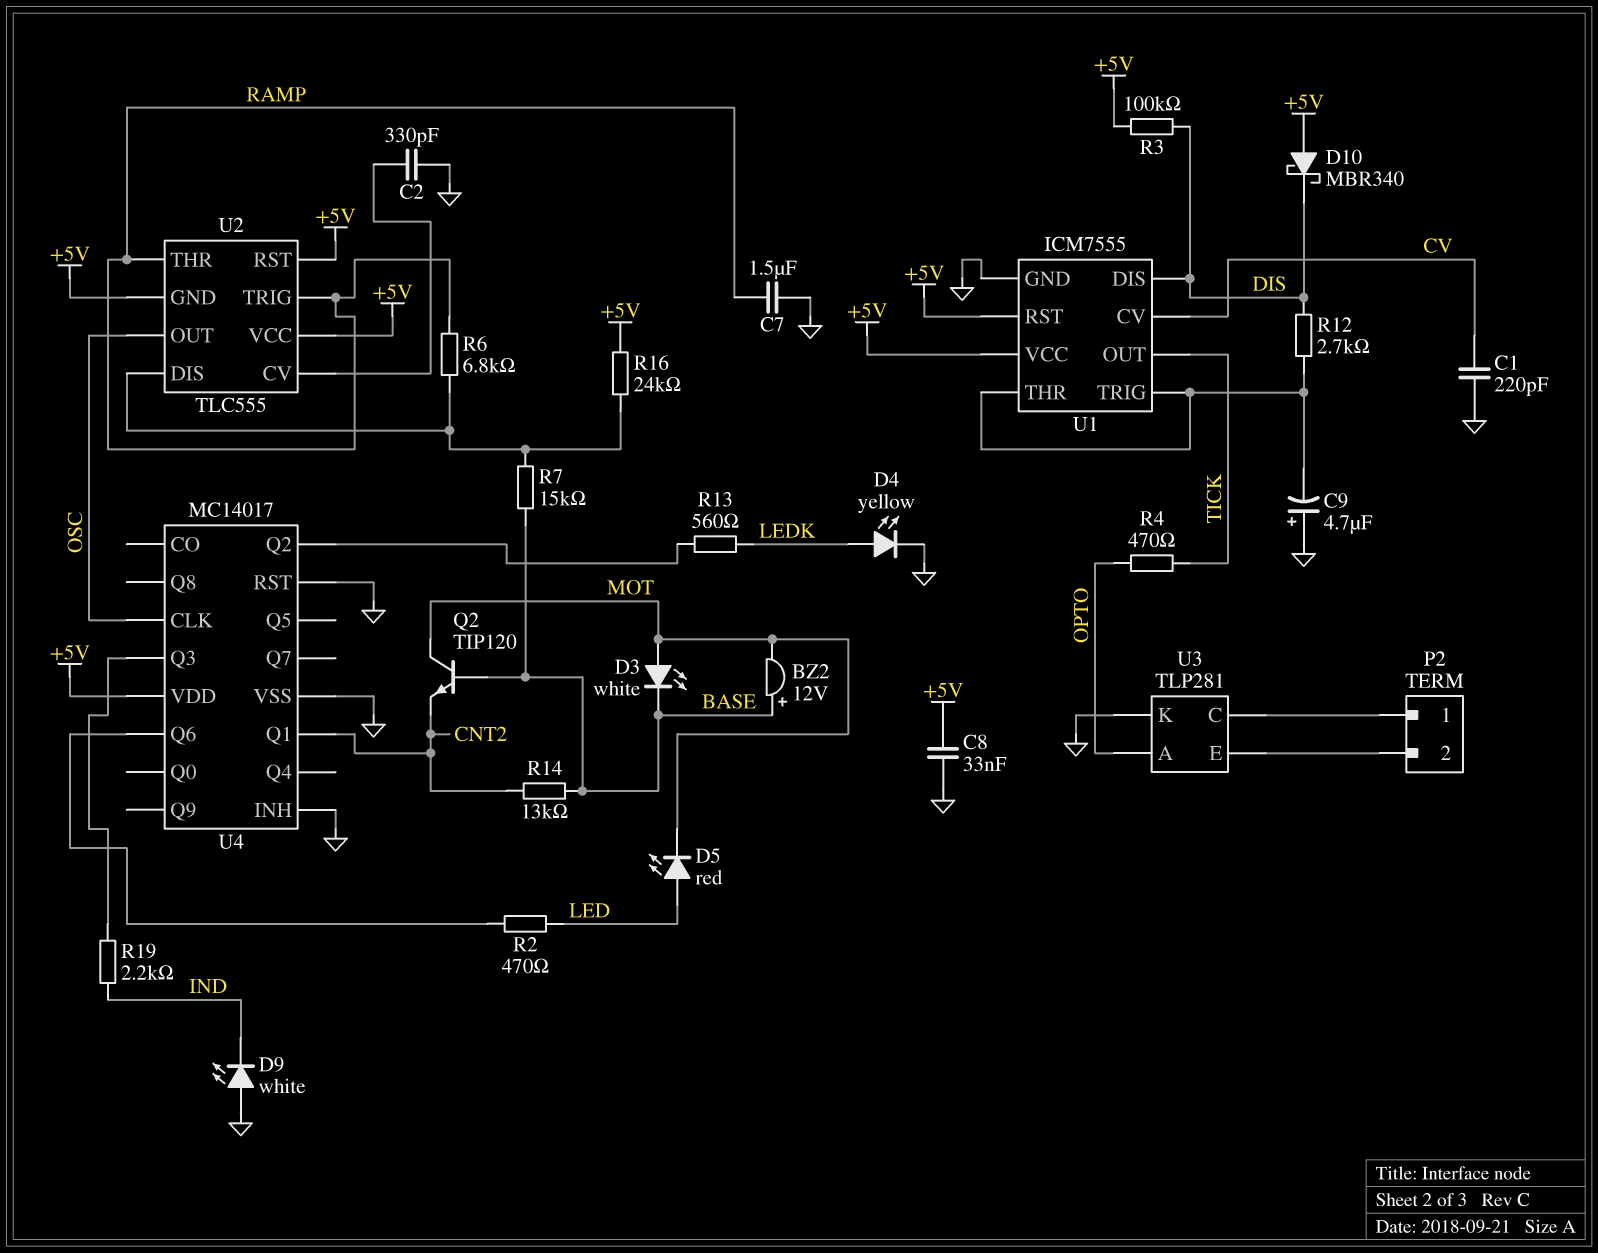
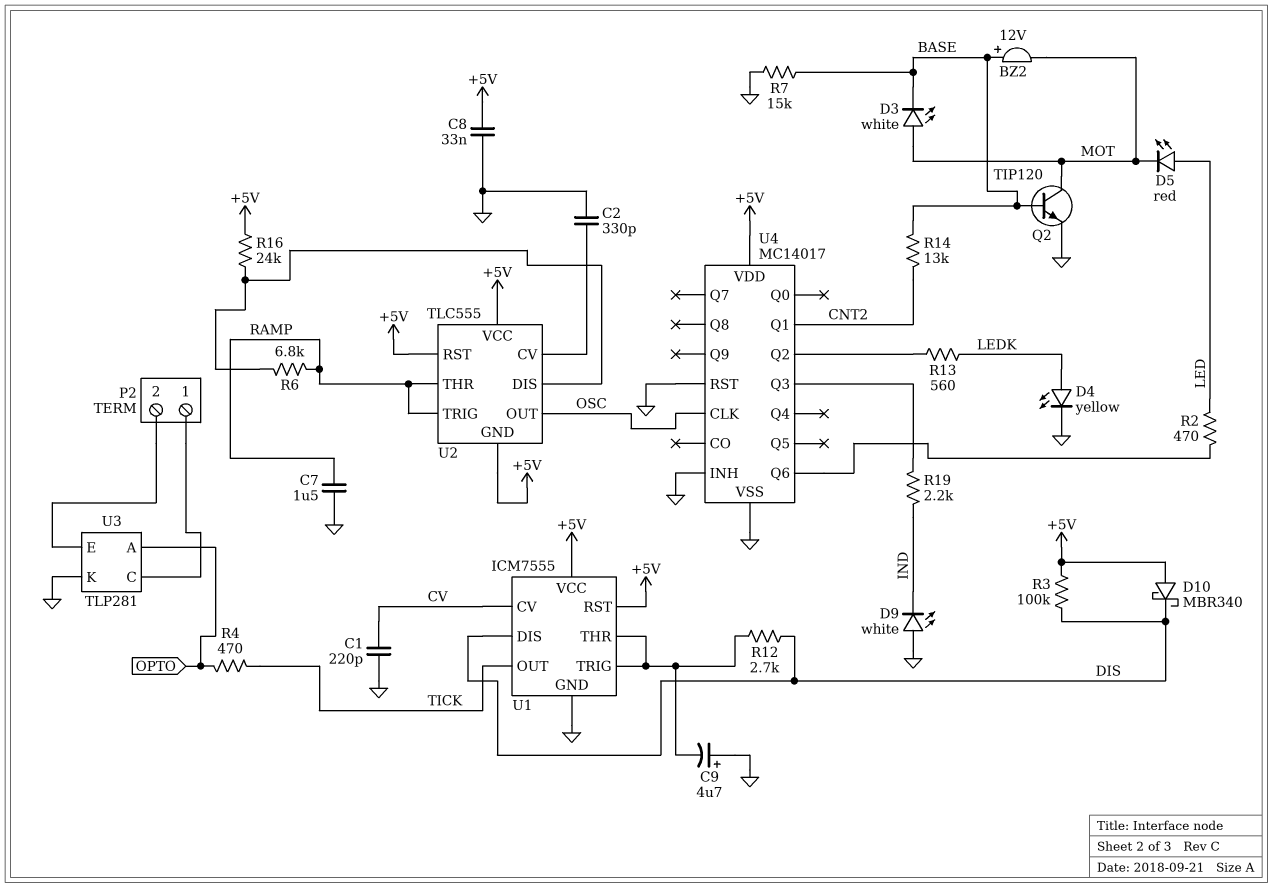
Q2: NPN TIP120 (B BASE, C MOT, E CNT2) -> NPN TIP120 (B BASE, C MOT, E GND)
R7: 15k (BASE, U2/DIS) -> 15k (BASE, GND)

